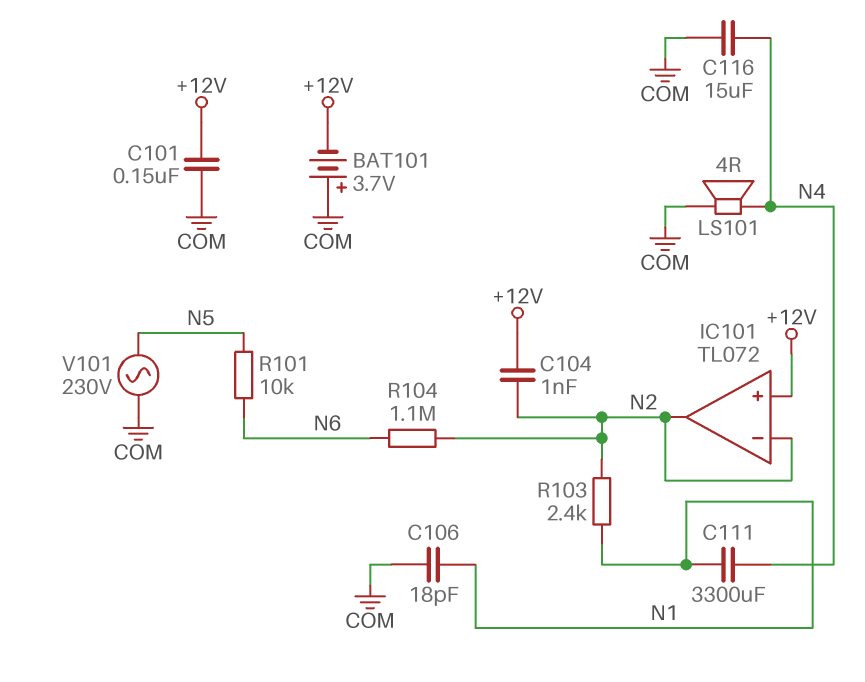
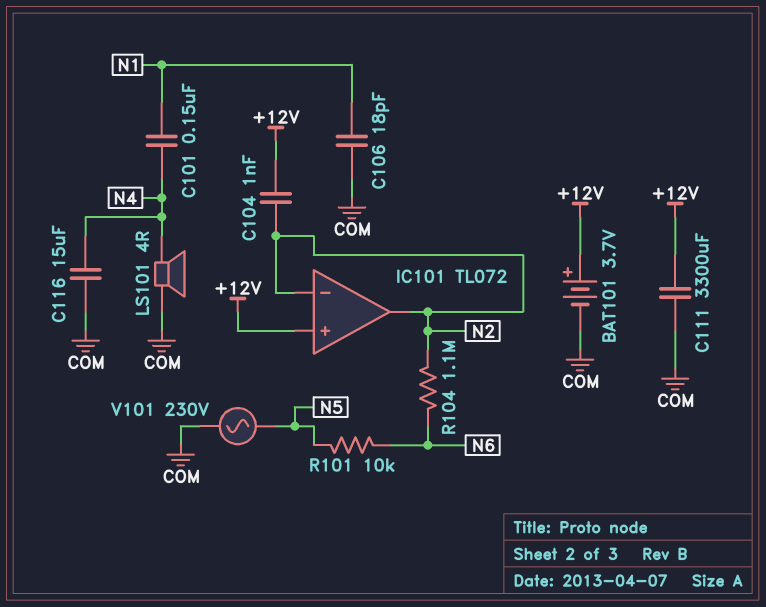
BAT101: 3.7V (plus COM, minus +12V) -> 3.7V (plus +12V, minus COM)
C101: 150nF (+12V, COM) -> 150nF (N1, N4)
C111: 3300uF (N1, N4) -> 3300uF (+12V, COM)
R103: 2.4k (N1, N2) -> none

